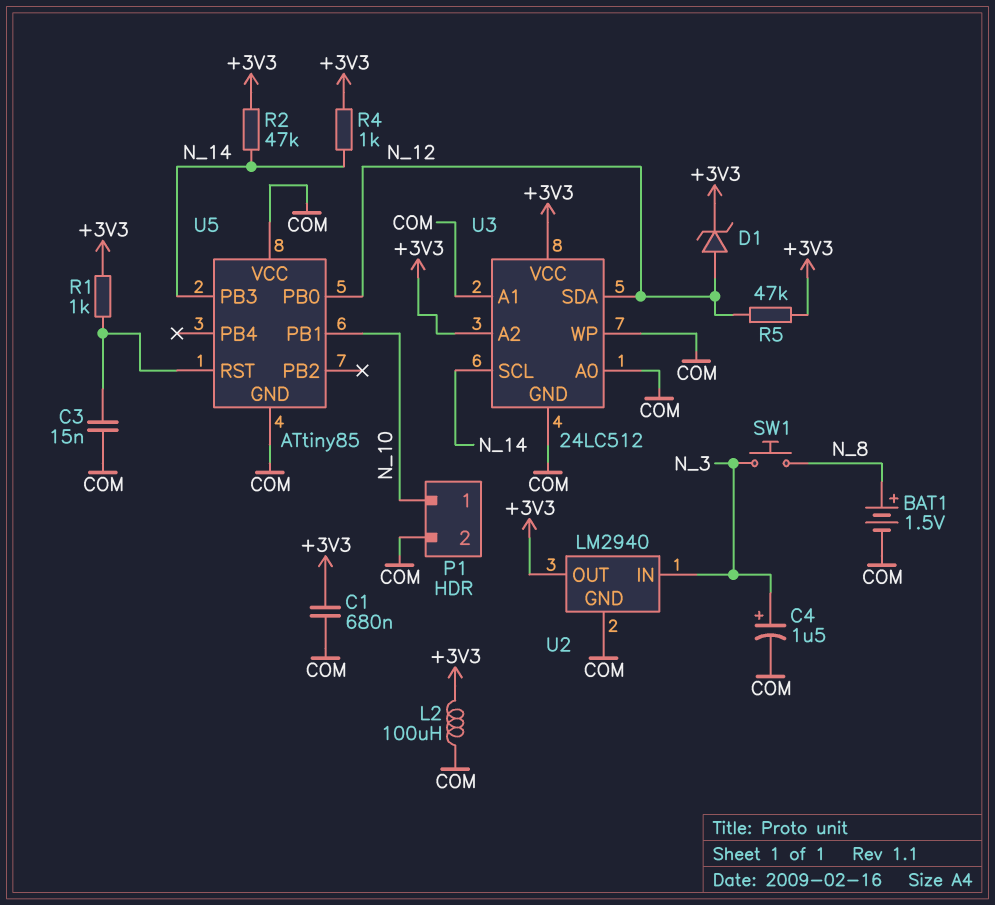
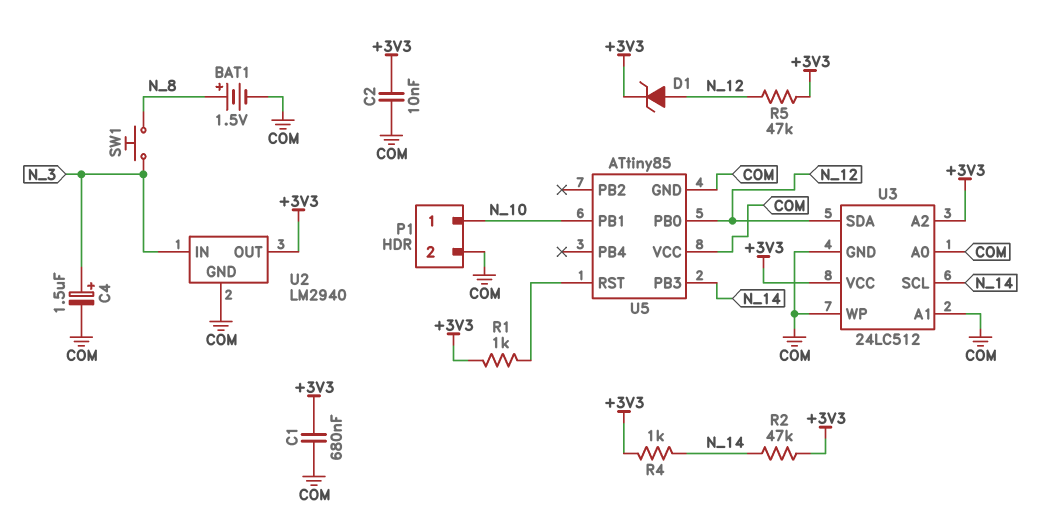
C2: none -> 10nF (+3V3, COM)
C3: 15nF (COM, U5/RST) -> none
L2: 100uH (+3V3, COM) -> none

